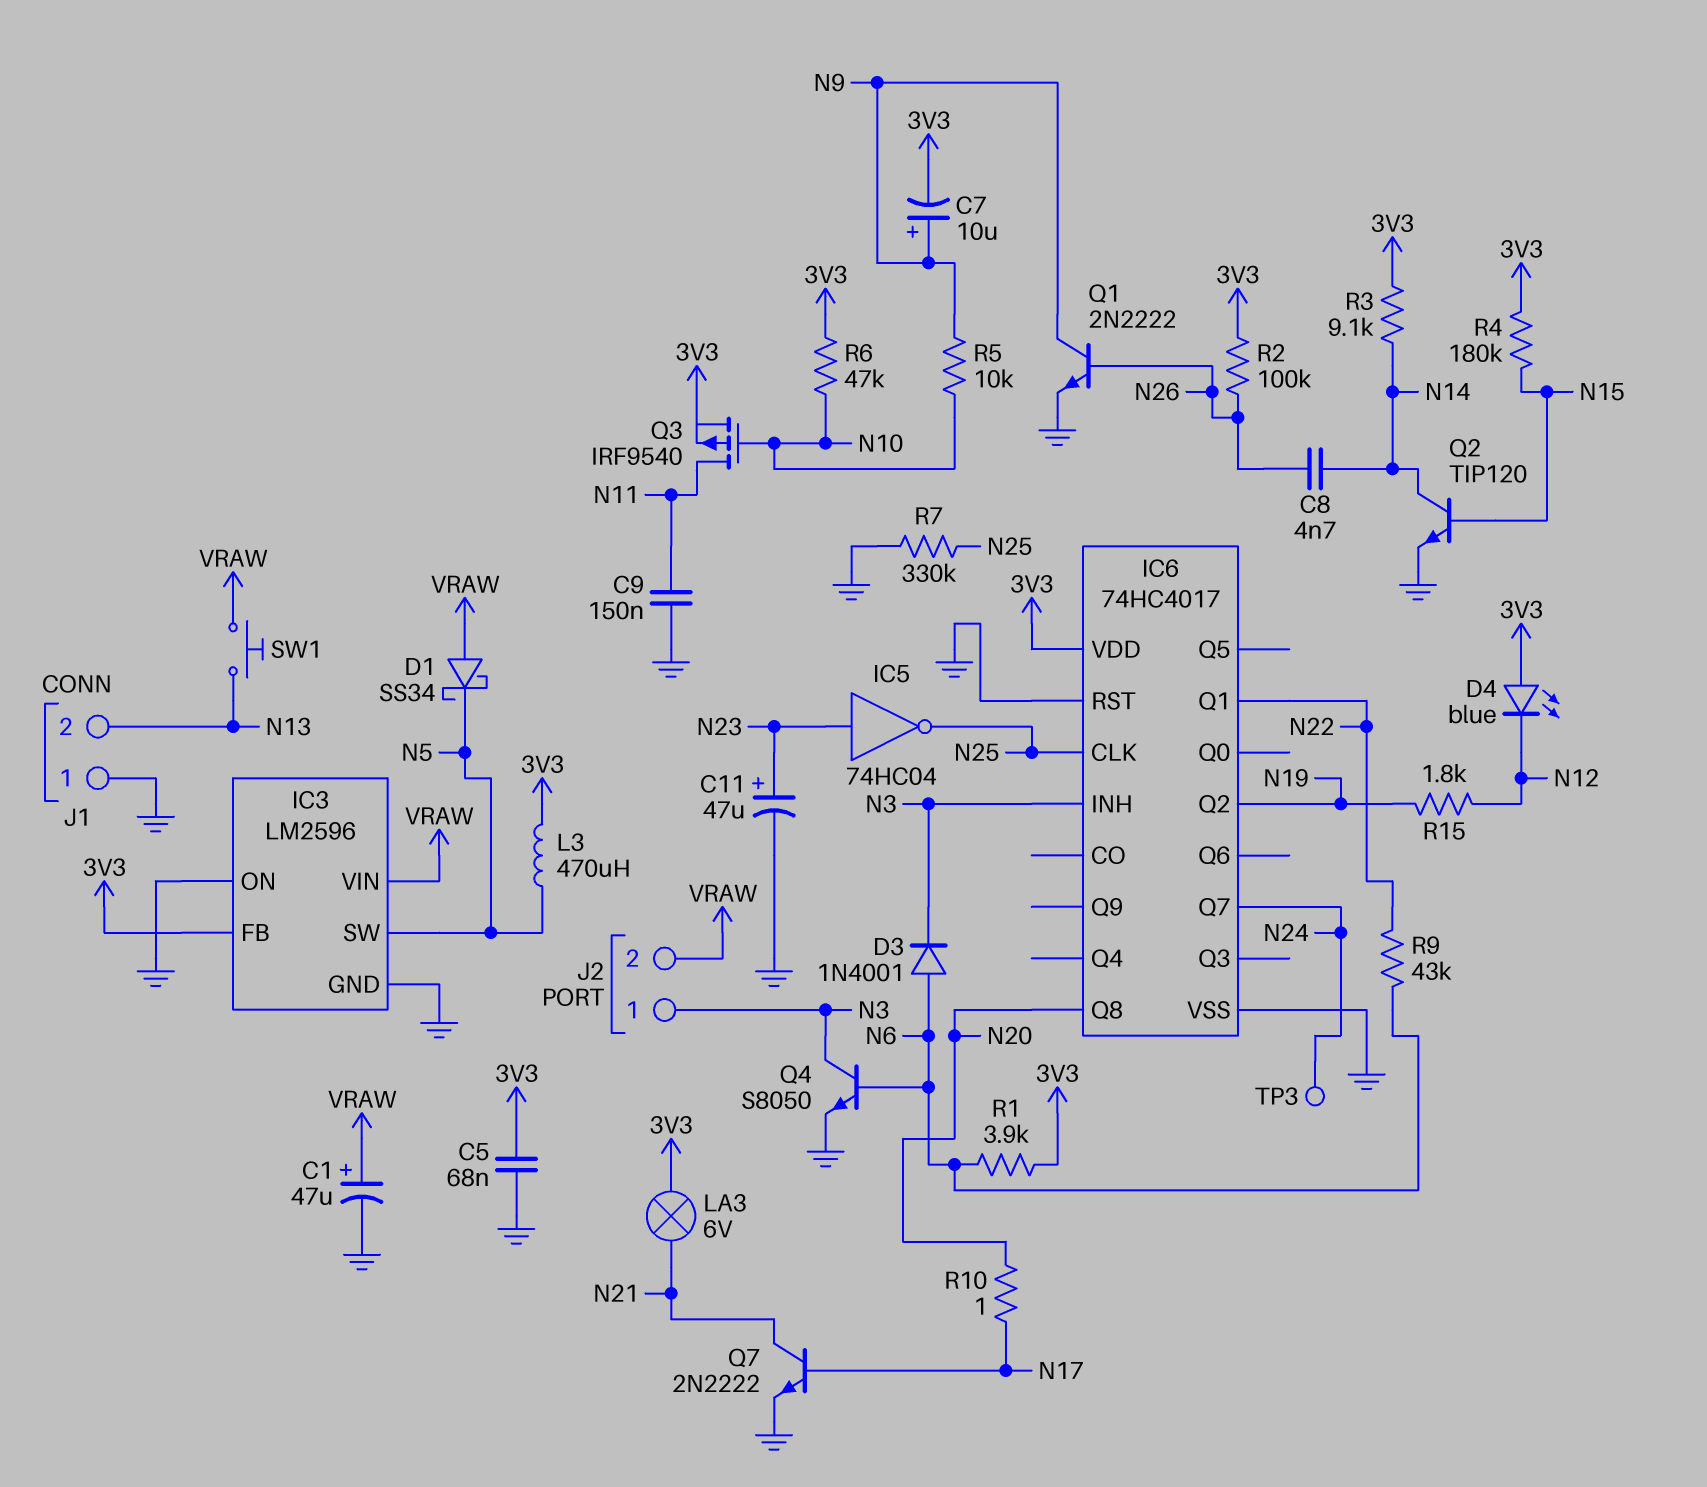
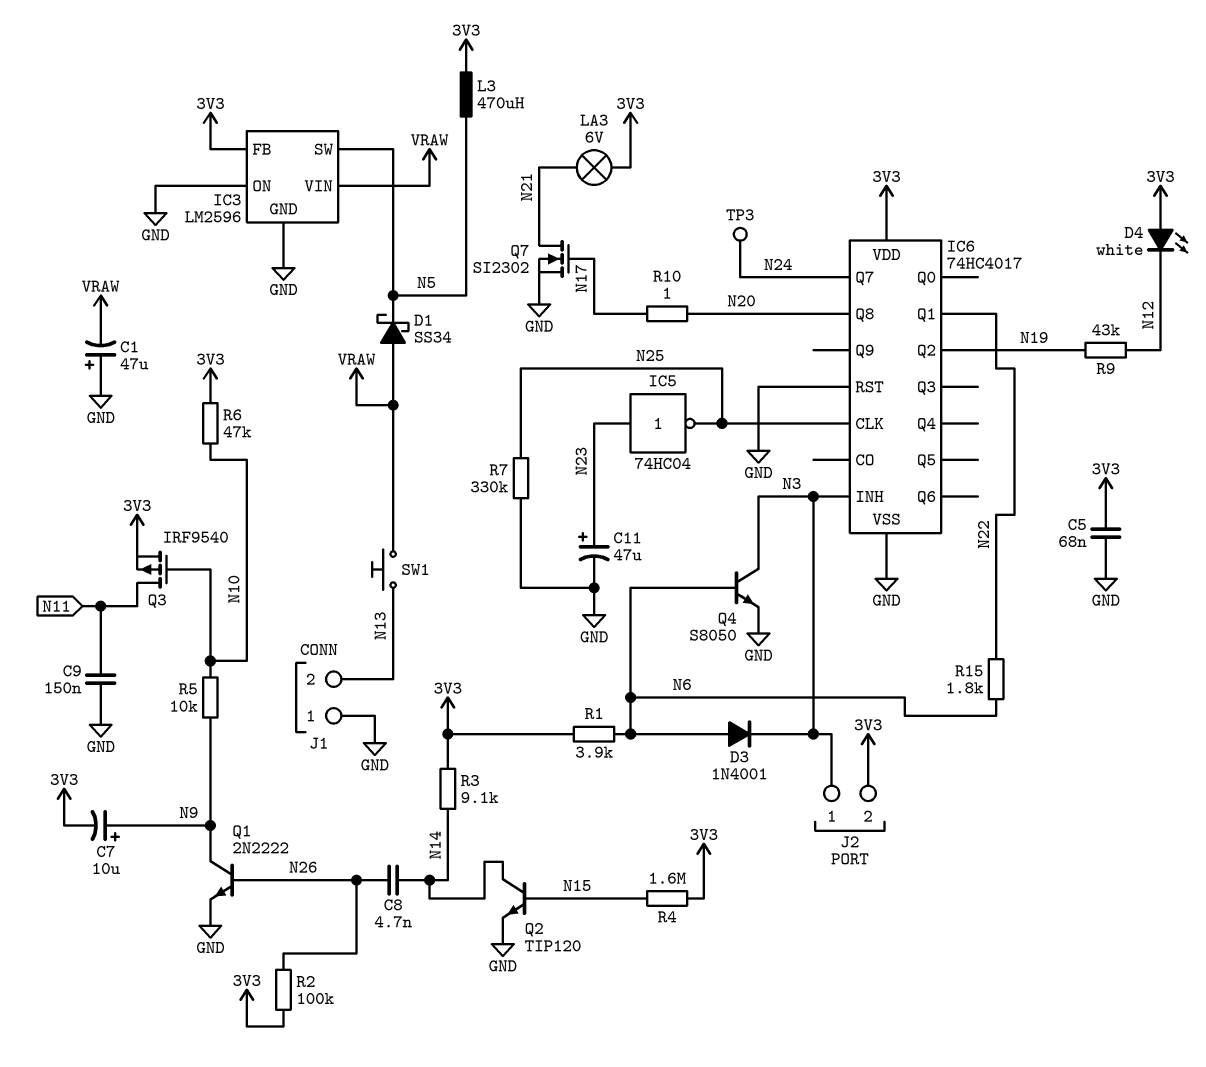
C1: 47uF (plus VRAW, minus GND) -> 47uF (plus GND, minus VRAW)
D4: LED blue (A 3V3, K N12) -> LED white (A 3V3, K N12)
J2 pin 2: VRAW -> 3V3
Q7: NPN 2N2222 (B N17, C N21, E GND) -> NMOS SI2302 (G N17, D N21, S GND)
R4: 180k (3V3, N15) -> 1.6M (3V3, N15)
R9: 43k (N6, N22) -> 43k (N12, N19)
R15: 1.8k (N12, N19) -> 1.8k (N6, N22)

